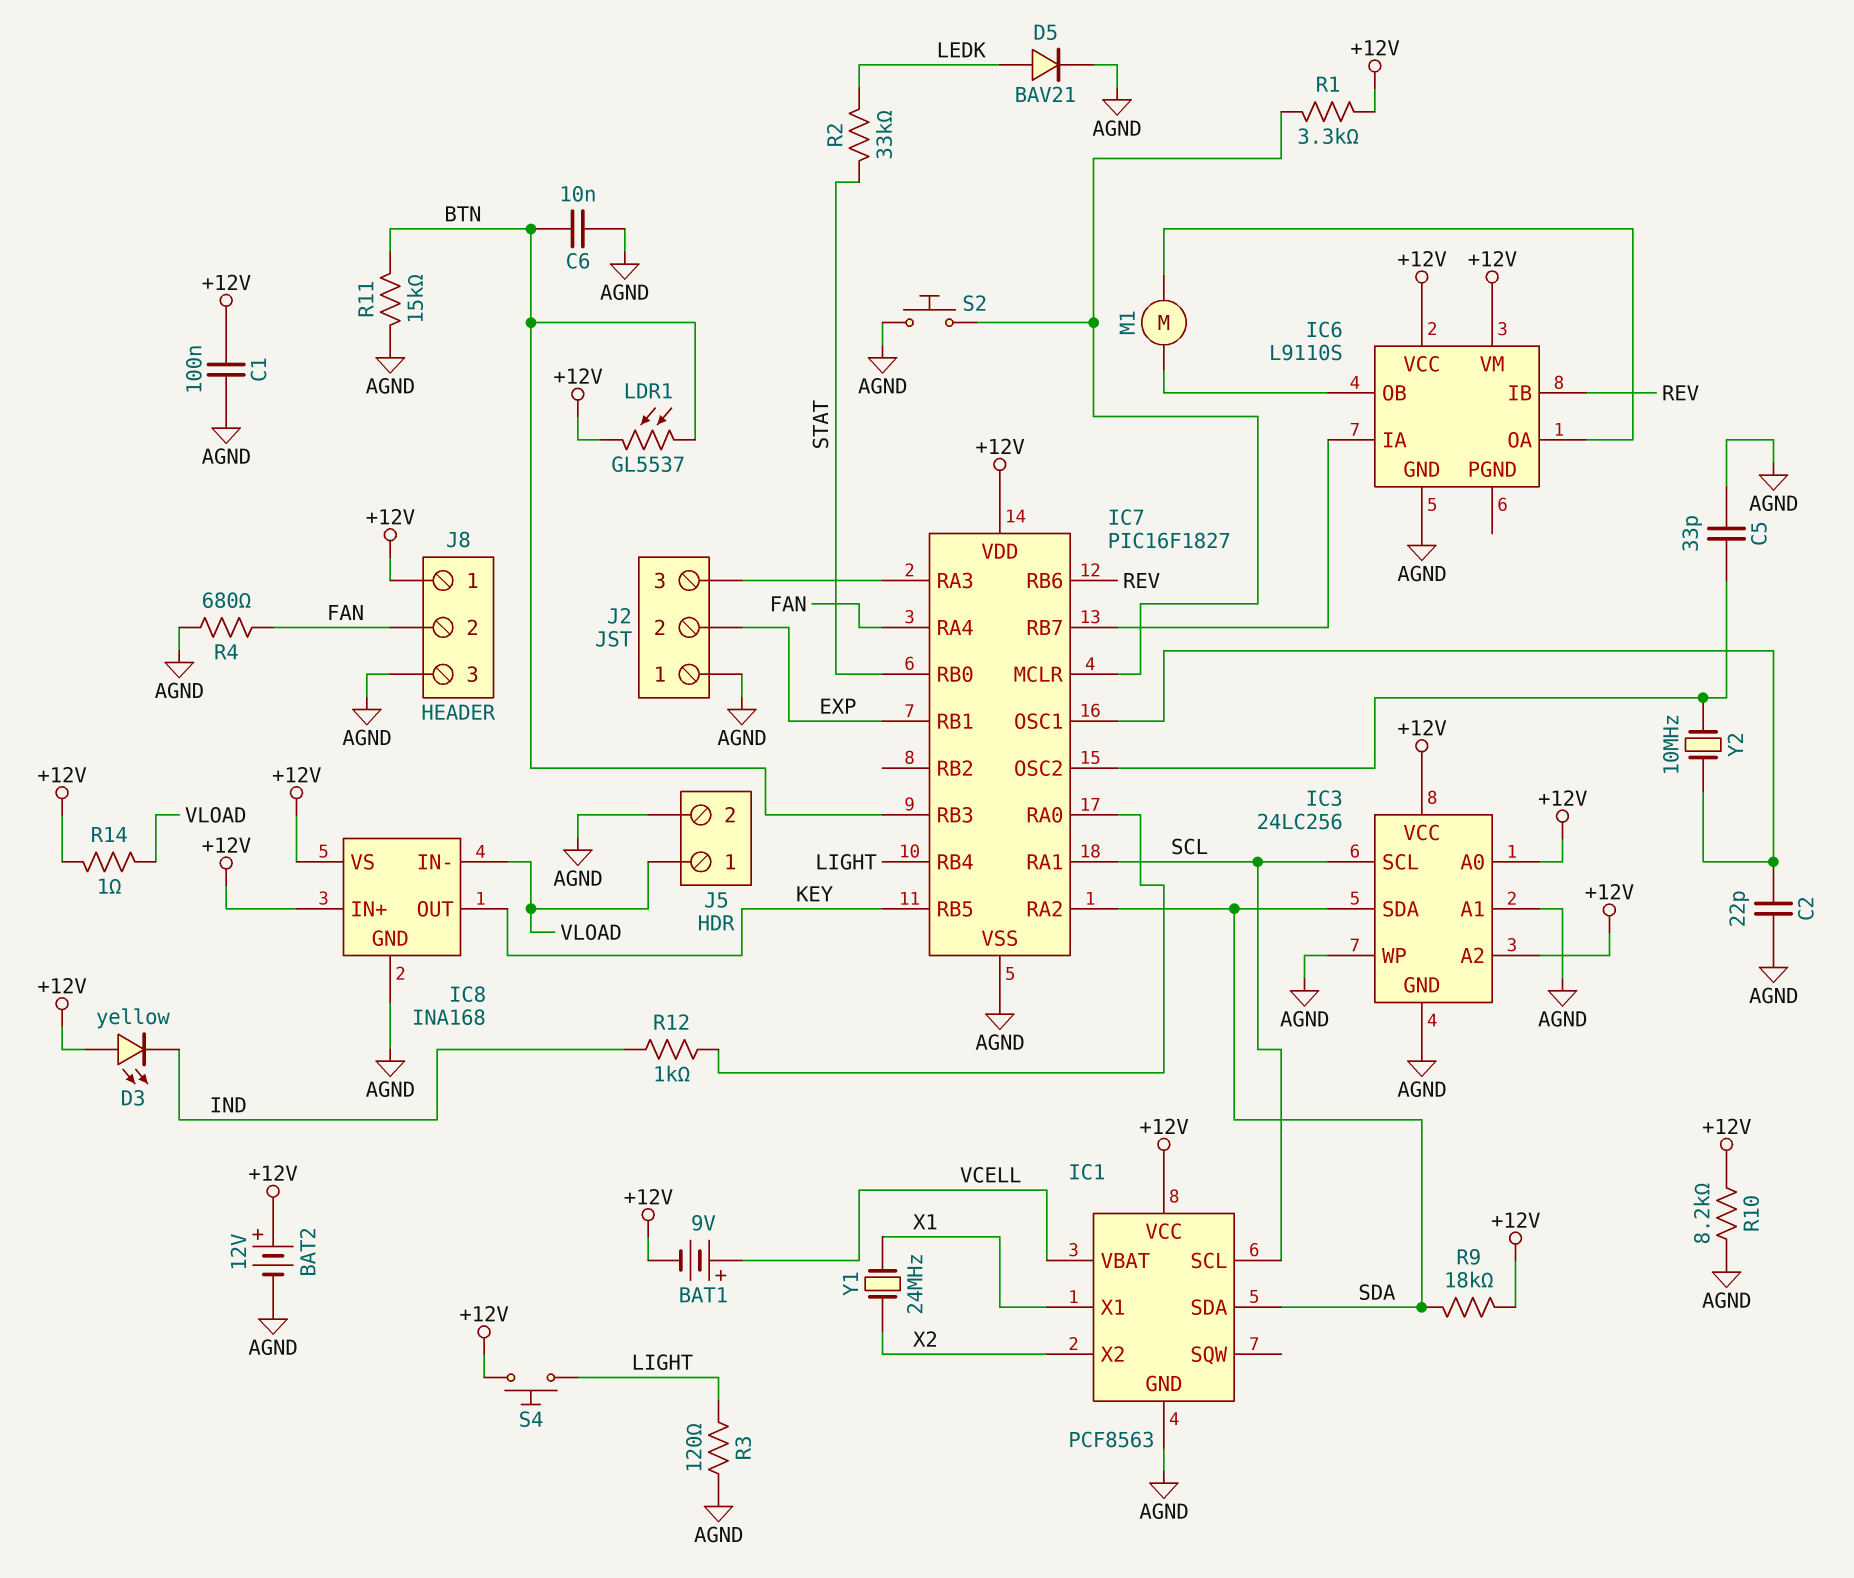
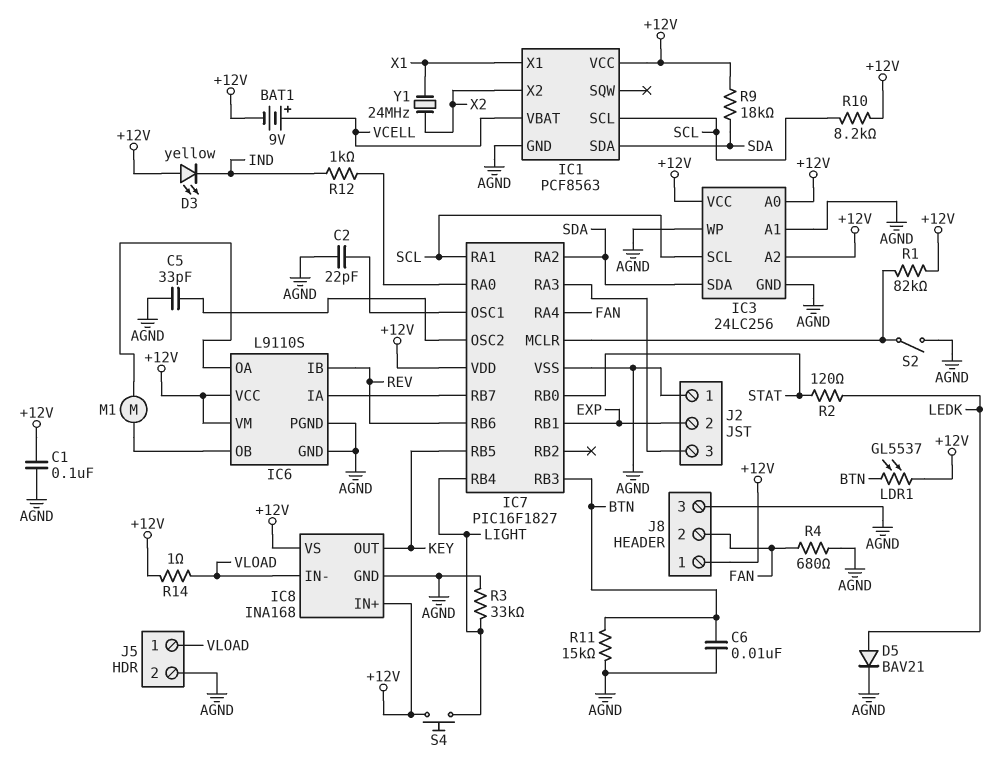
BAT2: 12V (plus +12V, minus AGND) -> none
IC6 pin PGND: none -> AGND
R1: 3.3k (+12V, IC7/MCLR) -> 82k (+12V, IC7/MCLR)
R2: 33k (LEDK, STAT) -> 120 (LEDK, STAT)
R3: 120 (AGND, LIGHT) -> 33k (AGND, LIGHT)
R10: 8.2k (+12V, AGND) -> 8.2k (+12V, SCL)
S2: button (AGND, IC7/MCLR) -> switch (AGND, IC7/MCLR)
Y2: 10MHz (IC7/OSC1, IC7/OSC2) -> none

